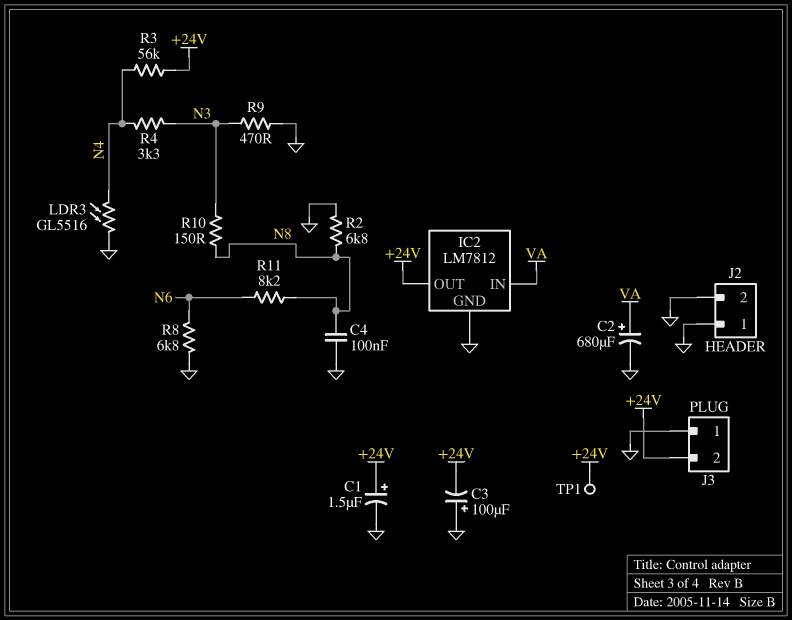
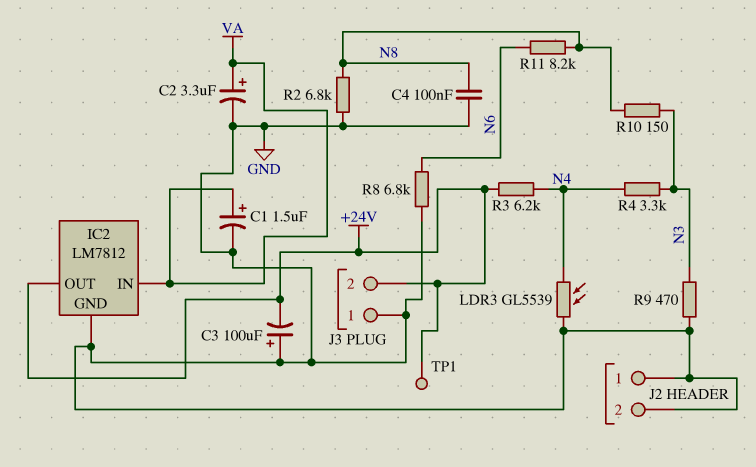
C1: 1.5uF (plus +24V, minus GND) -> 1.5uF (plus VA, minus GND)
C2: 680uF (plus VA, minus GND) -> 3.3uF (plus VA, minus GND)
LDR3: GL5516 (GND, N4) -> GL5539 (GND, N4)
R3: 56k (+24V, N4) -> 6.2k (+24V, N4)

